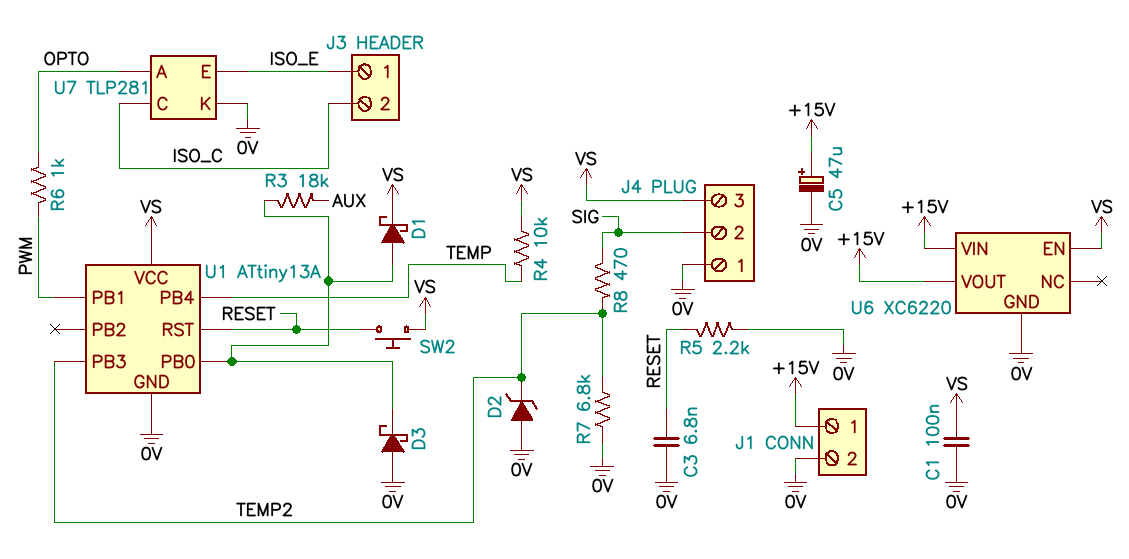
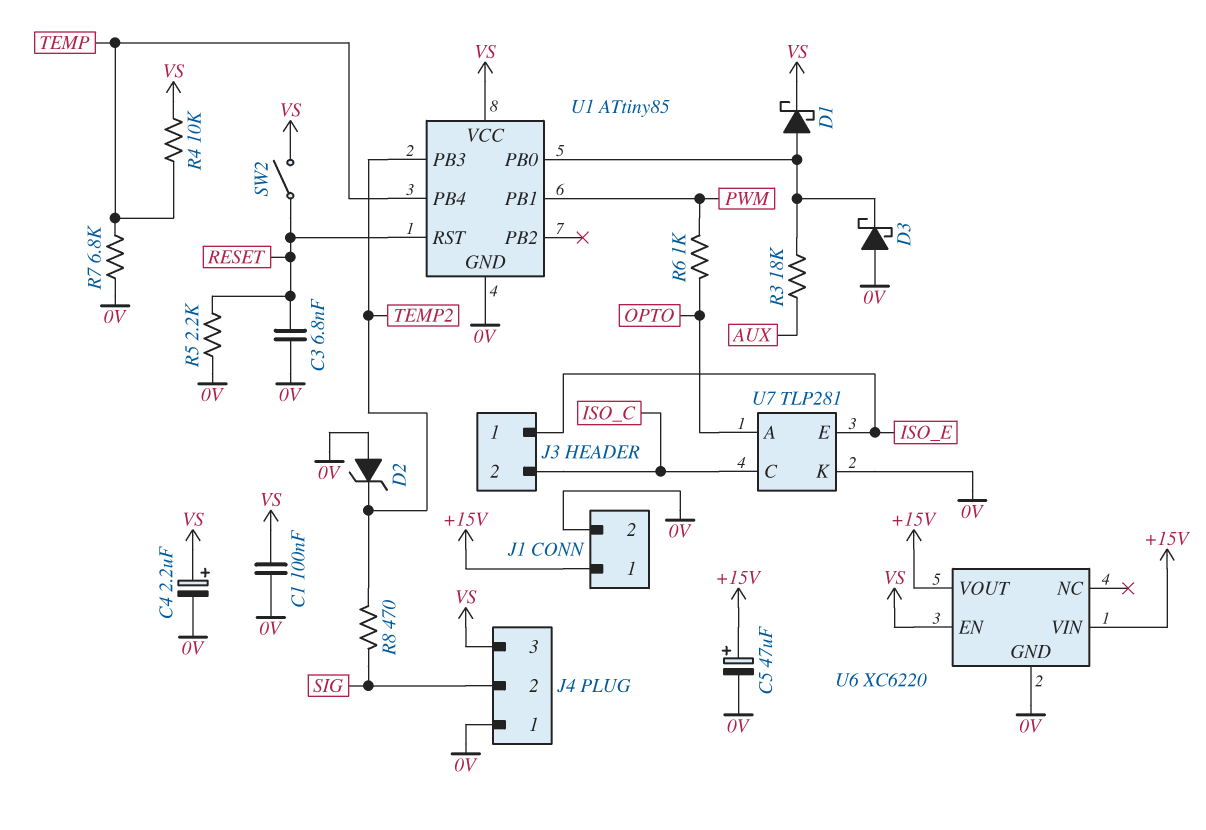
C4: none -> 2.2uF (plus VS, minus 0V)
R7: 6.8k (0V, TEMP2) -> 6.8k (0V, TEMP)
SW2: button (RESET, VS) -> switch (RESET, VS)
U1: ATtiny13A -> ATtiny85

